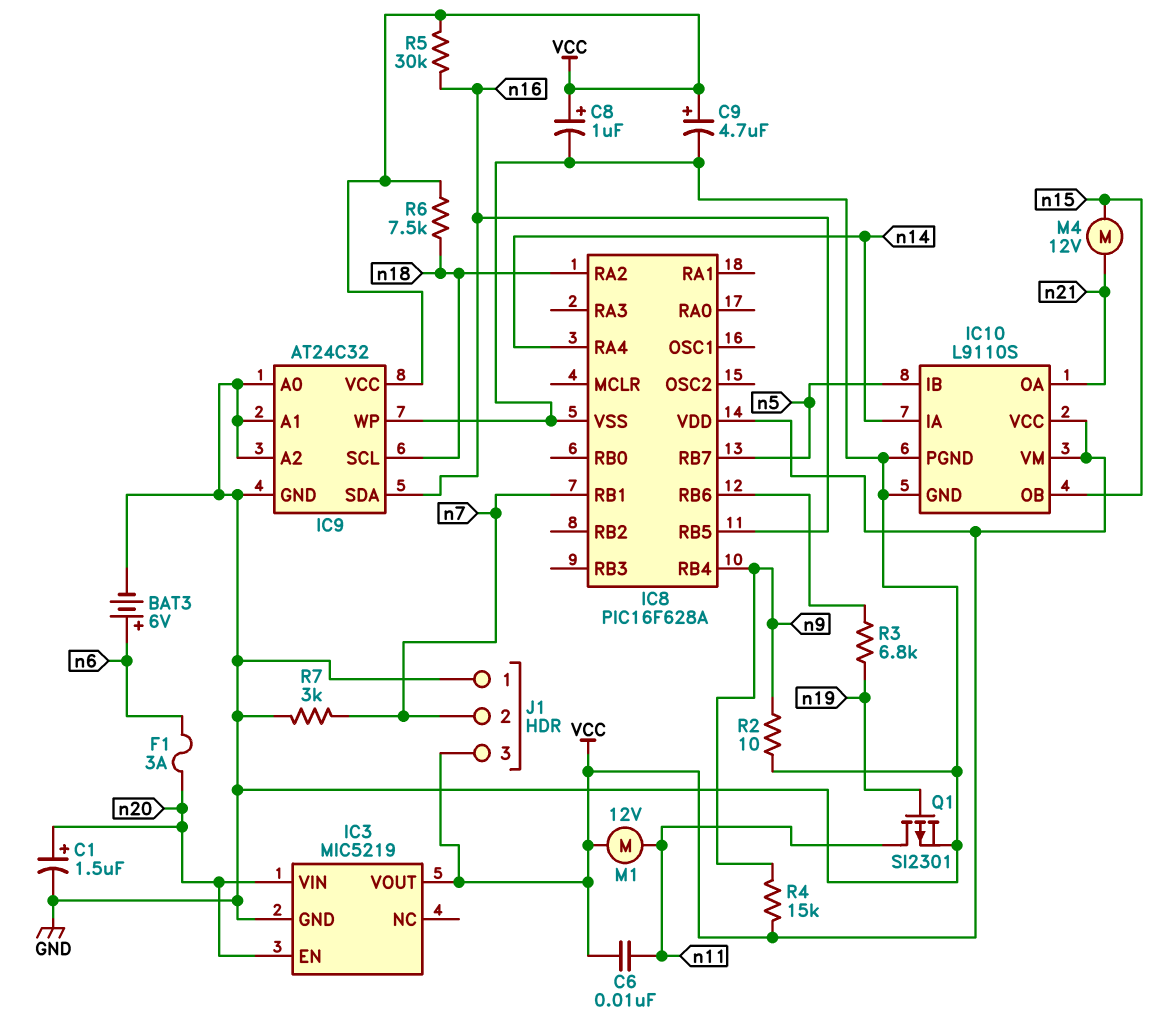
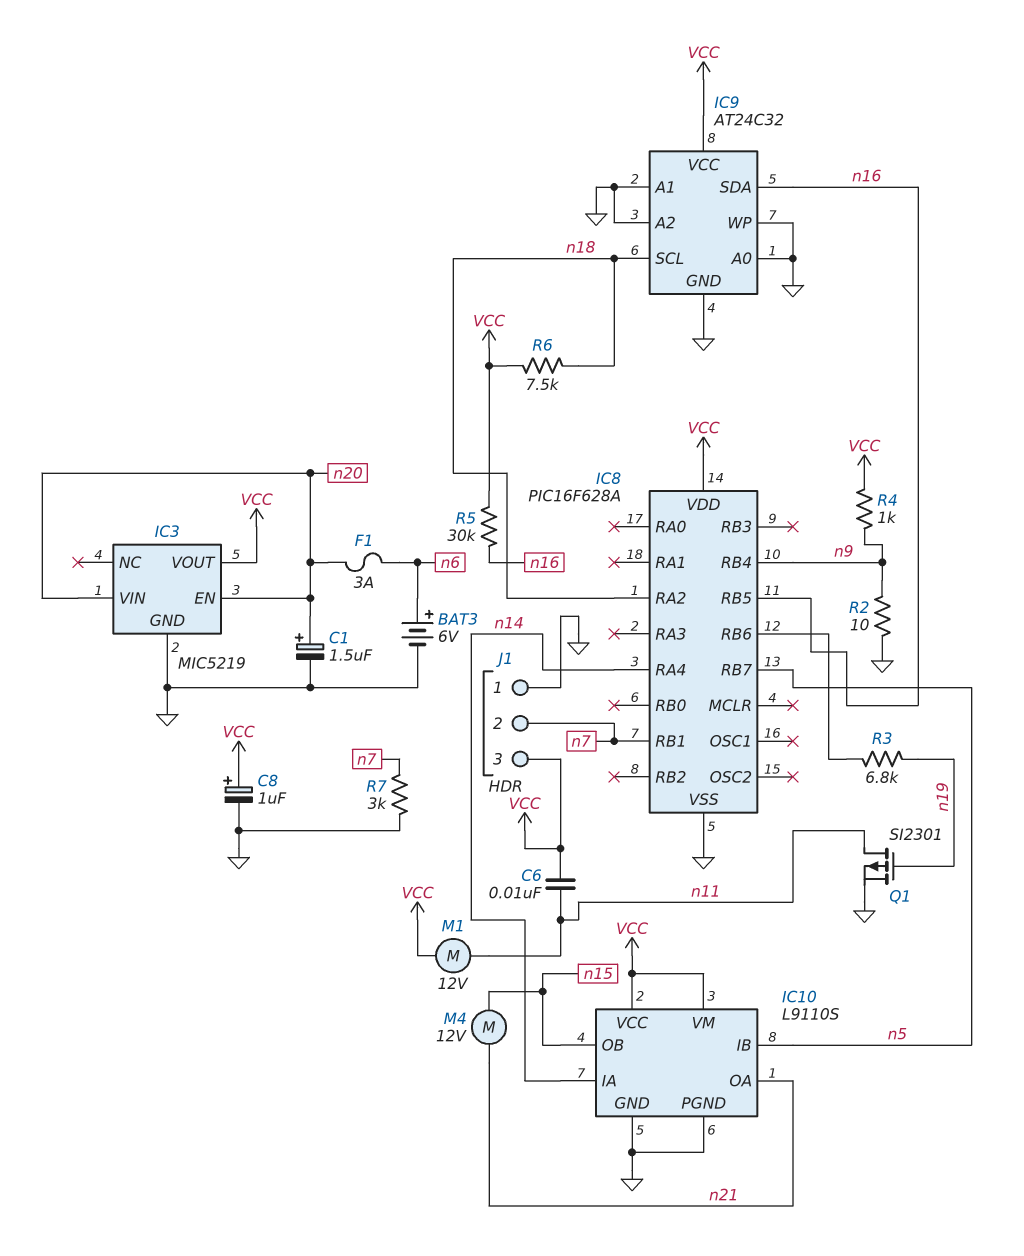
C9: 4.7uF (plus VCC, minus GND) -> none
R4: 15k (VCC, n9) -> 1k (VCC, n9)

